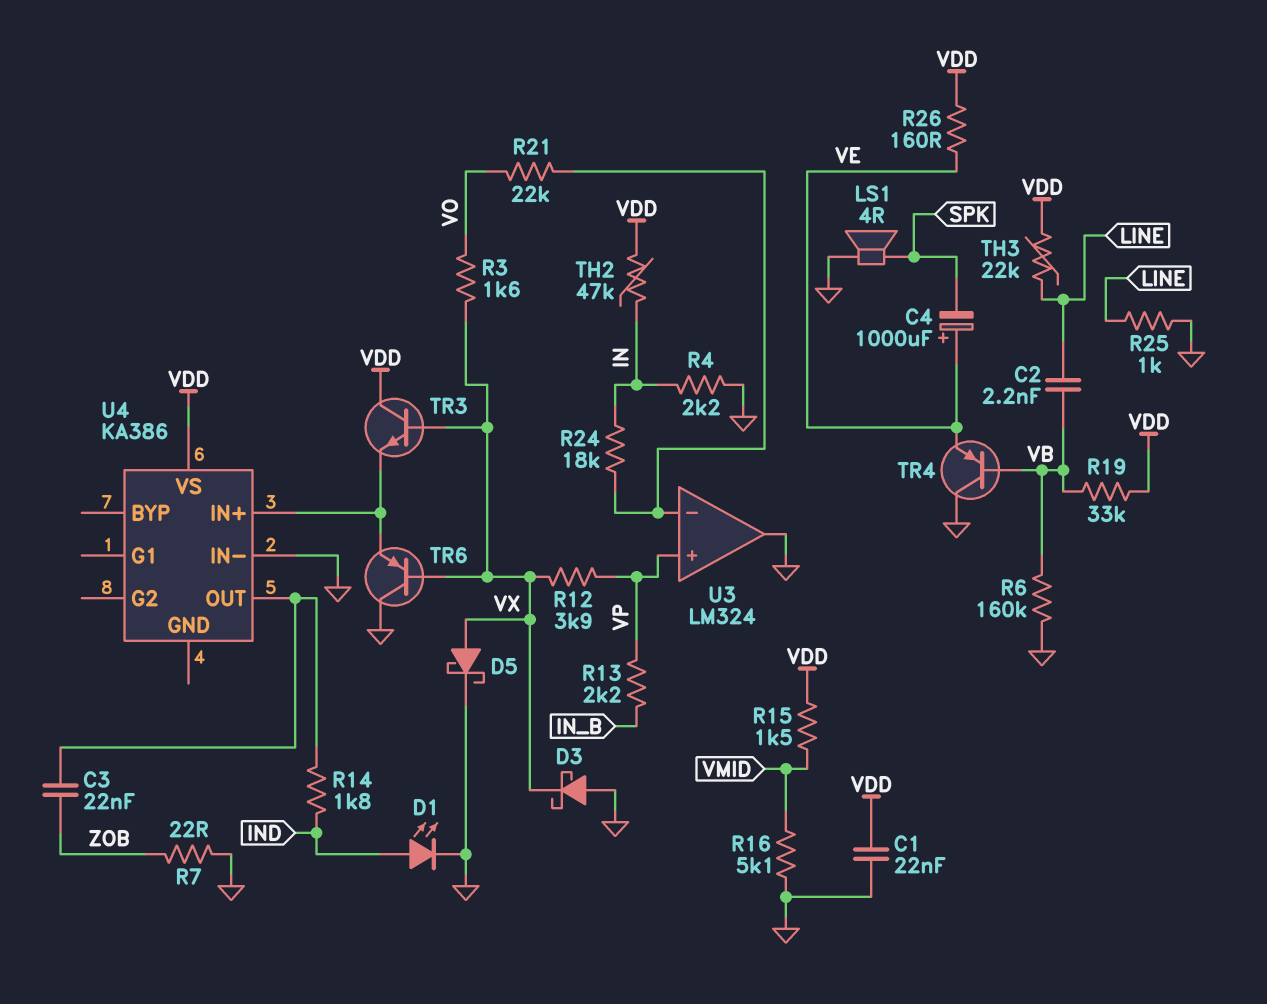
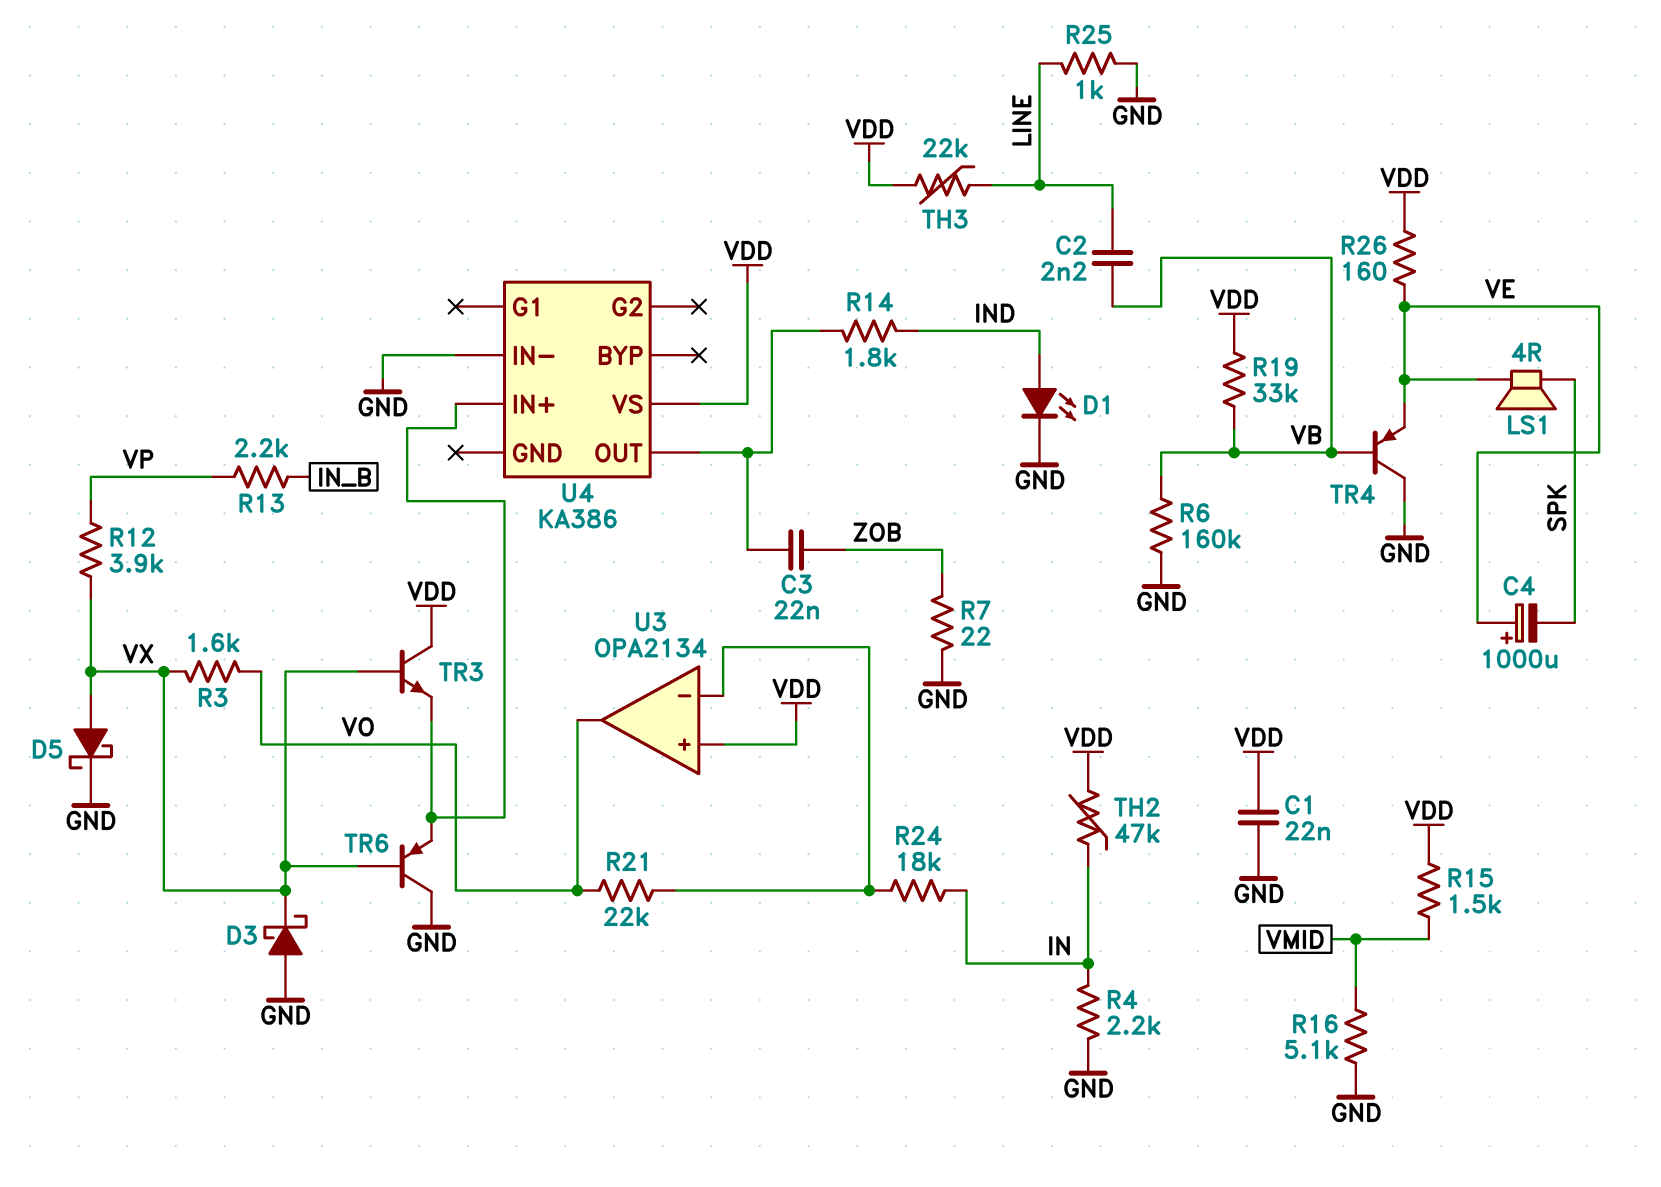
LS1: speaker 4R (GND, SPK) -> speaker 4R (SPK, VE)
U3: LM324 -> OPA2134
U3 pin in+: VP -> VDD
U3 pin out: GND -> VO

